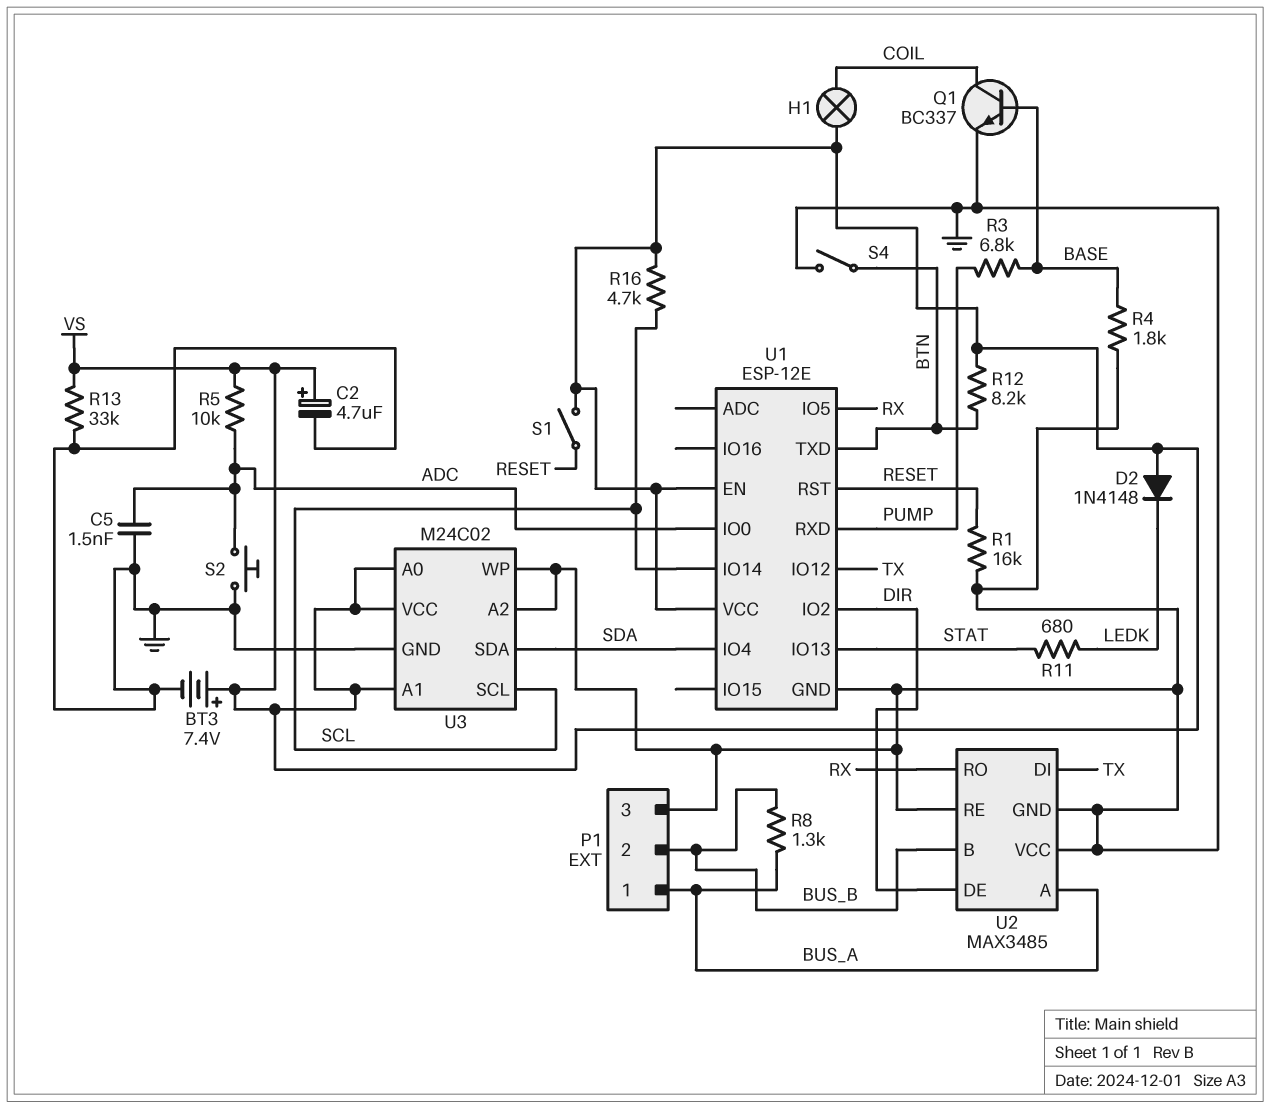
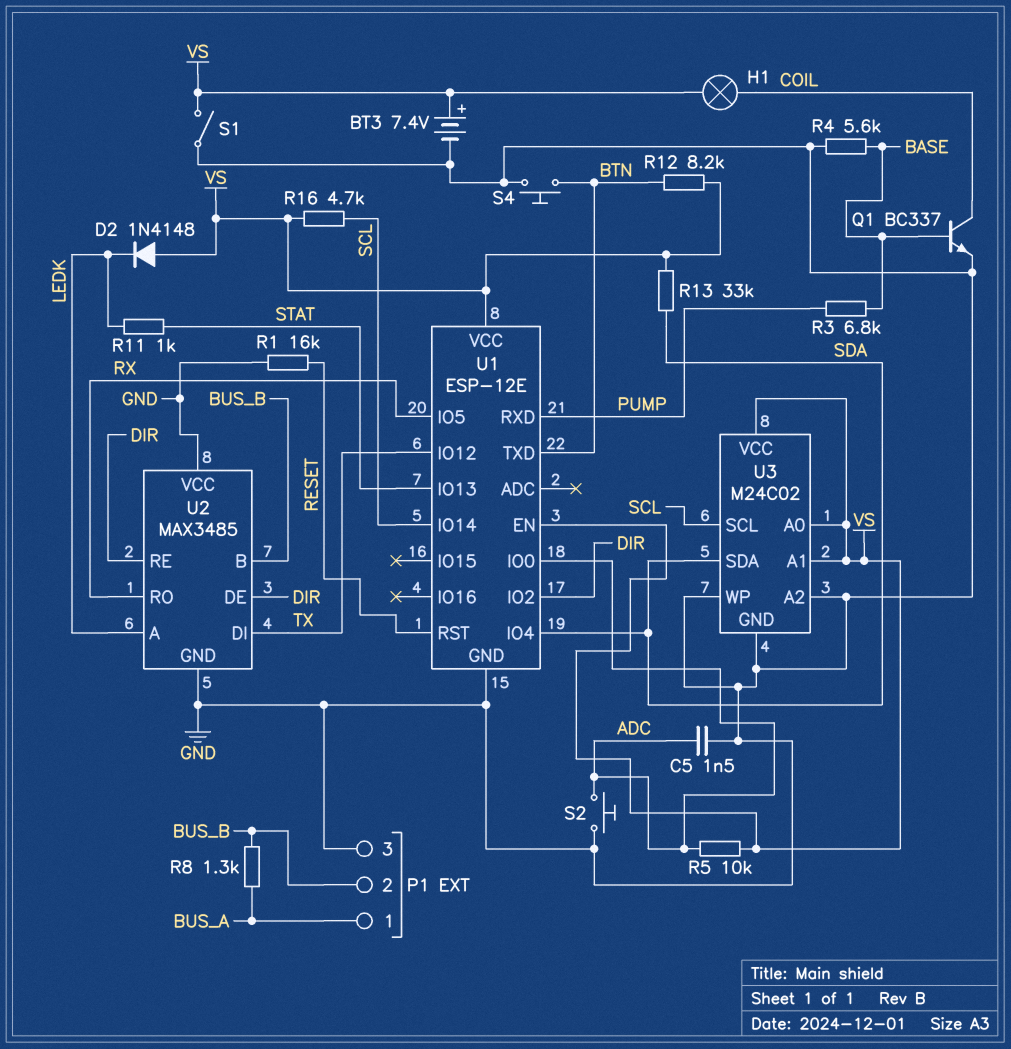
C2: 4.7uF (plus VS, minus GND) -> none
R4: 1.8k (BASE, GND) -> 5.6k (BASE, GND)
R11: 680 (LEDK, STAT) -> 1k (LEDK, STAT)
R13: 33k (GND, VS) -> 33k (SDA, VS)
S1: switch (RESET, VS) -> switch (GND, VS)
S4: switch (BTN, GND) -> button (BTN, GND)
U2 pin A: BUS_A -> LEDK
U2 pin RE: GND -> DIR

